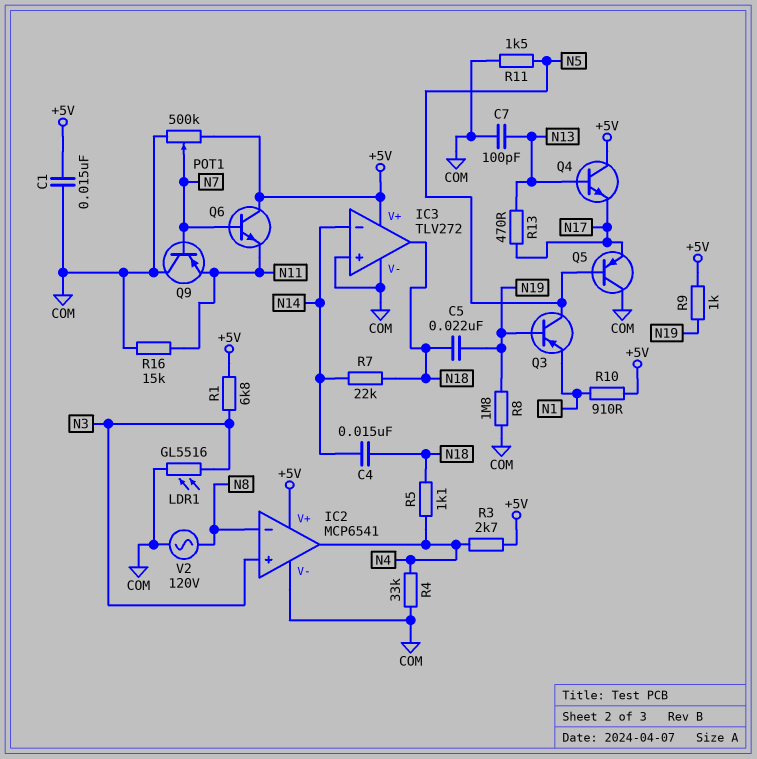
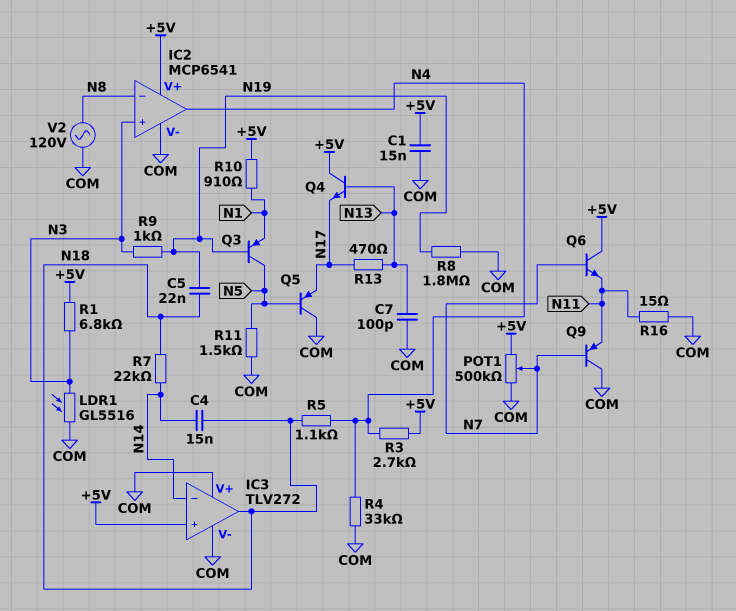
IC3 pin V+: +5V -> COM
IC3 pin in+: COM -> +5V
R9: 1k (+5V, N19) -> 1k (N3, N19)
R16: 15k (COM, N11) -> 15 (COM, N11)

